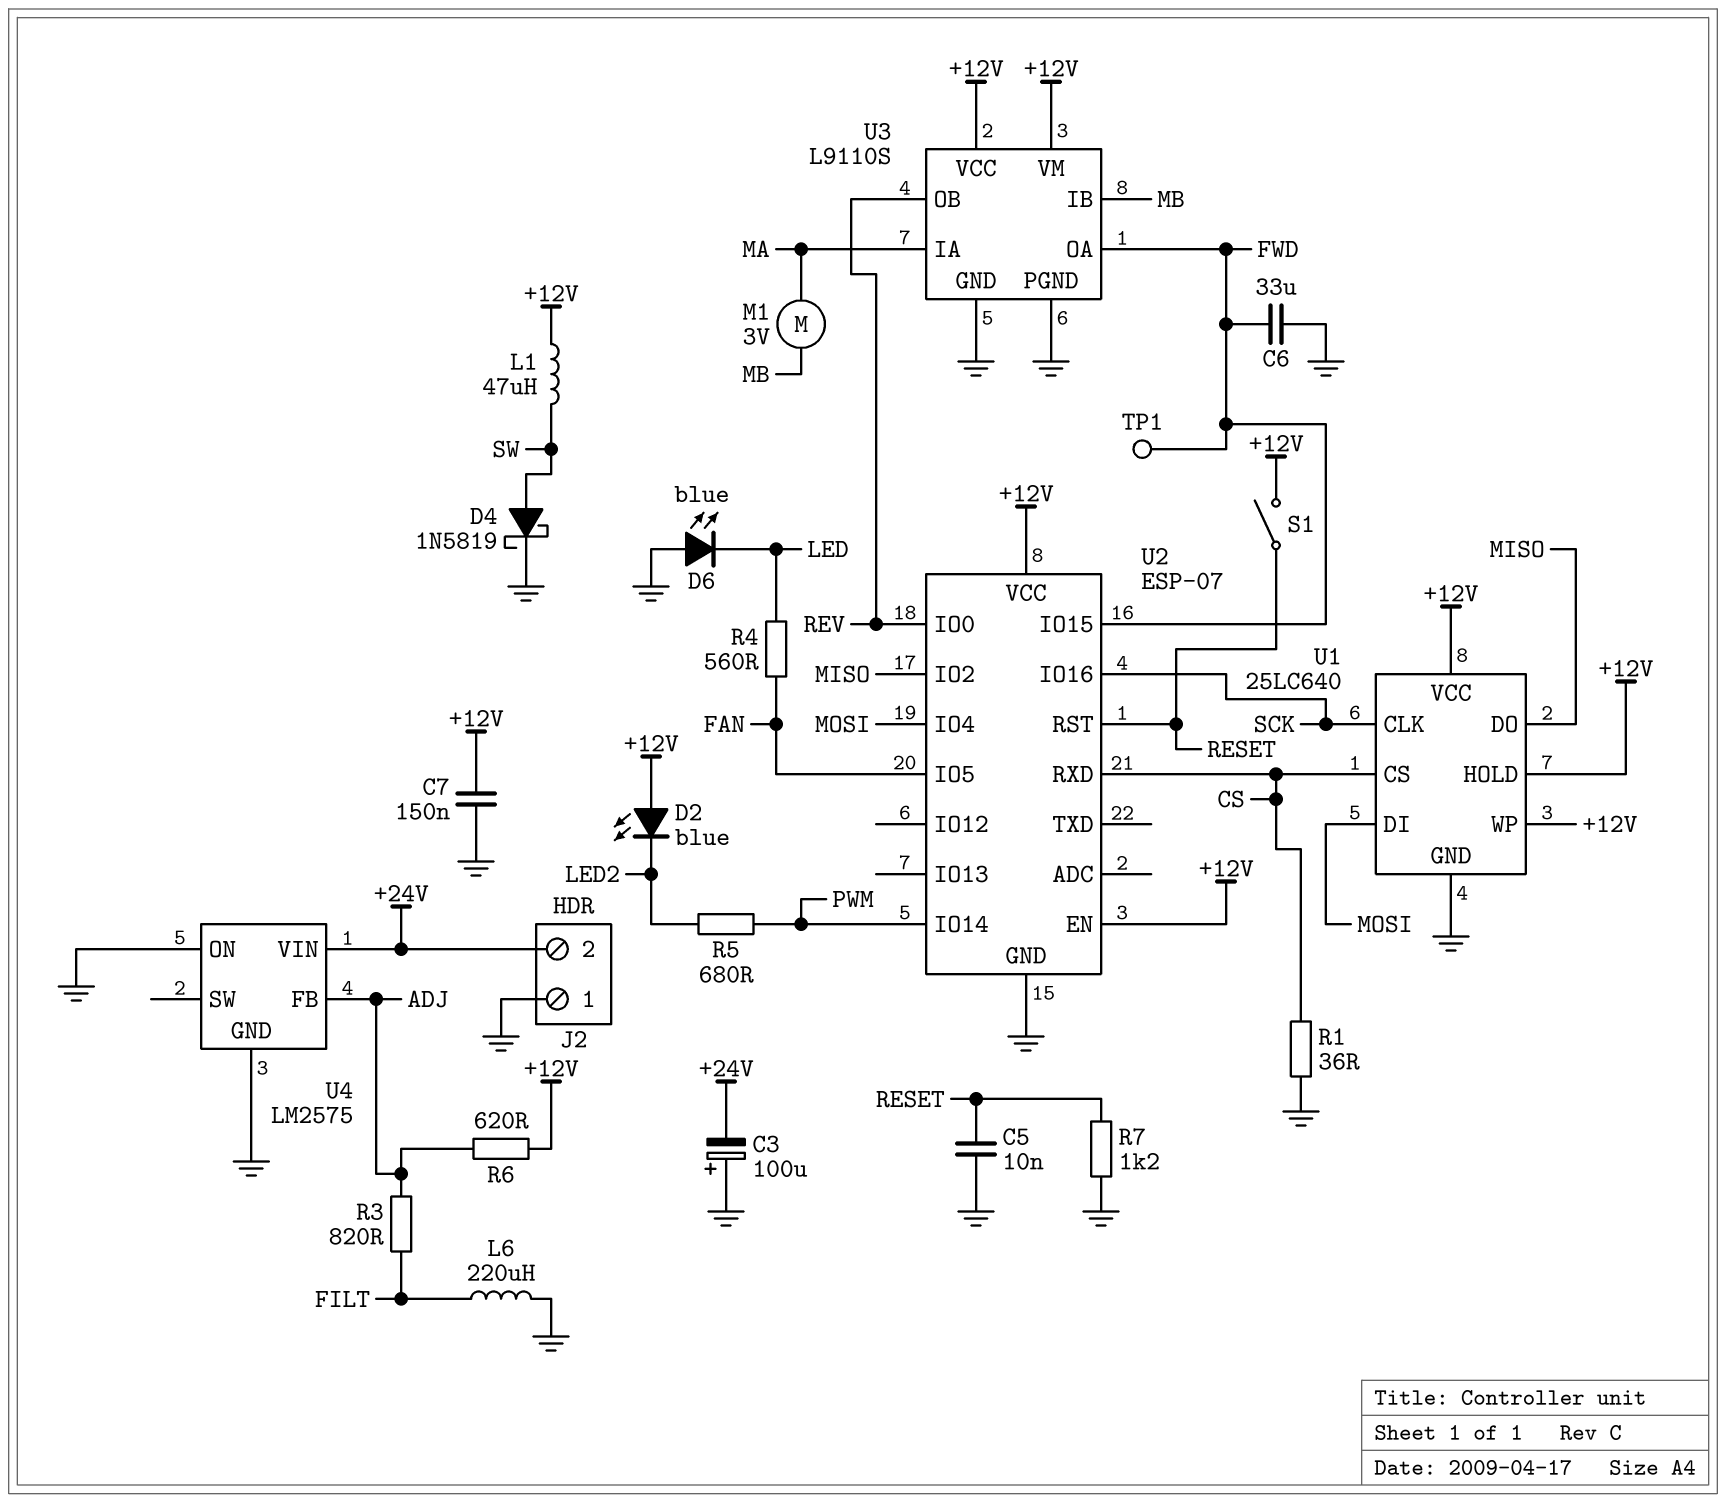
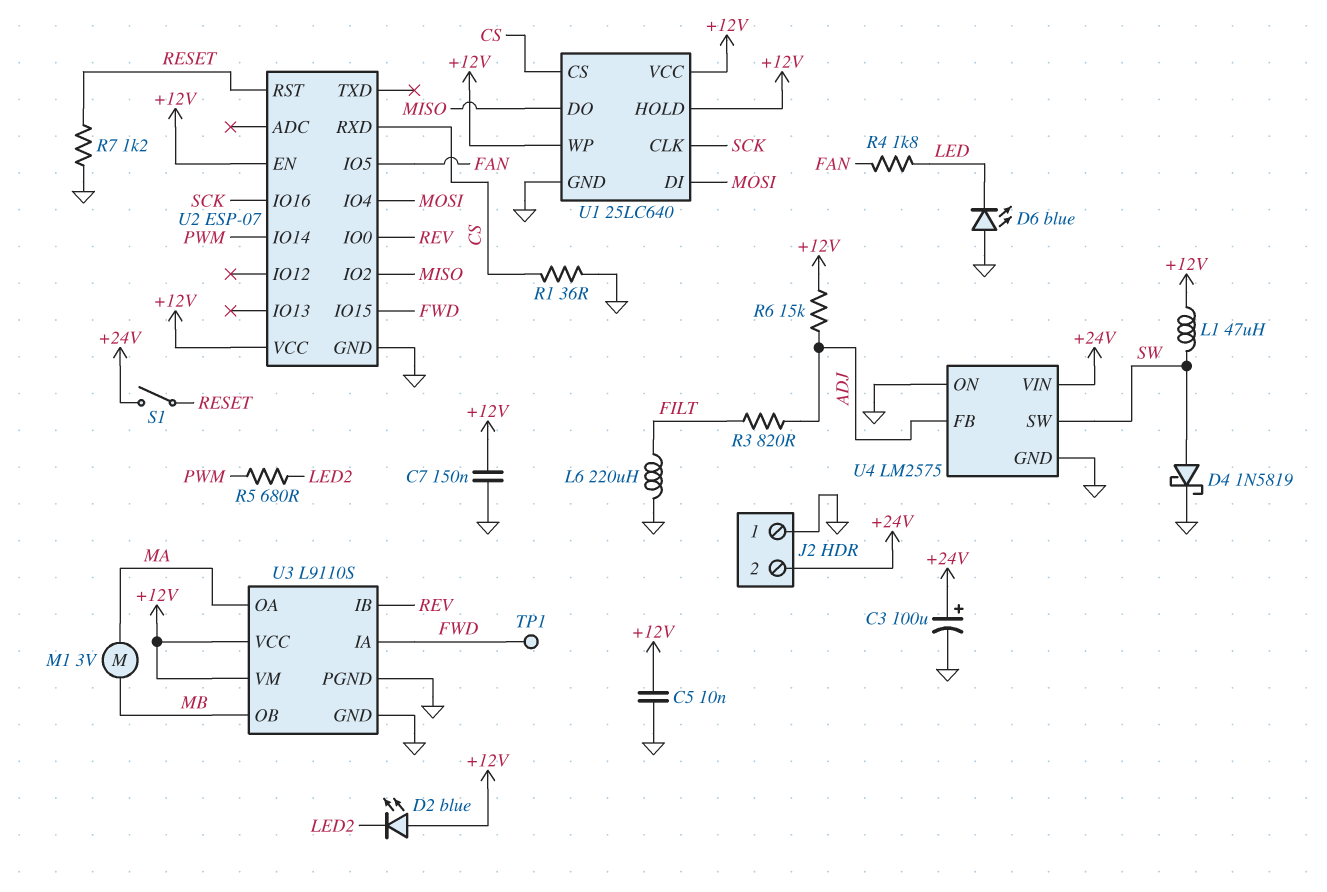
C3: 100uF (plus GND, minus +24V) -> 100uF (plus +24V, minus GND)
C5: 10nF (GND, RESET) -> 10nF (+12V, GND)
C6: 33uF (FWD, GND) -> none
R4: 560 (FAN, LED) -> 1.8k (FAN, LED)
R6: 620 (+12V, ADJ) -> 15k (+12V, ADJ)
S1: switch (+12V, RESET) -> switch (+24V, RESET)
U3 pin IA: MA -> FWD
U3 pin IB: MB -> REV
U3 pin OA: FWD -> MA
U3 pin OB: REV -> MB
U4 pin SW: none -> SW

